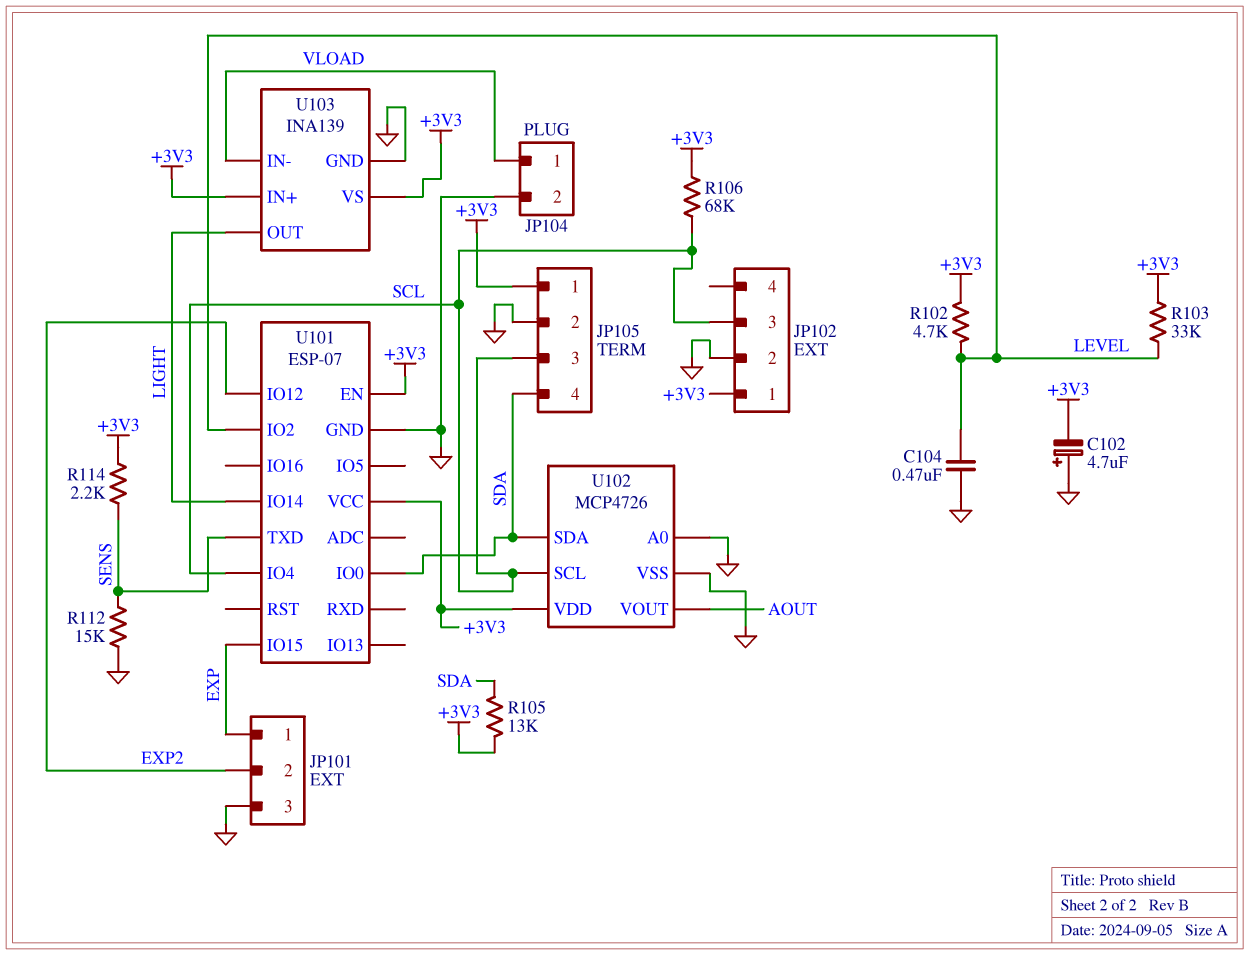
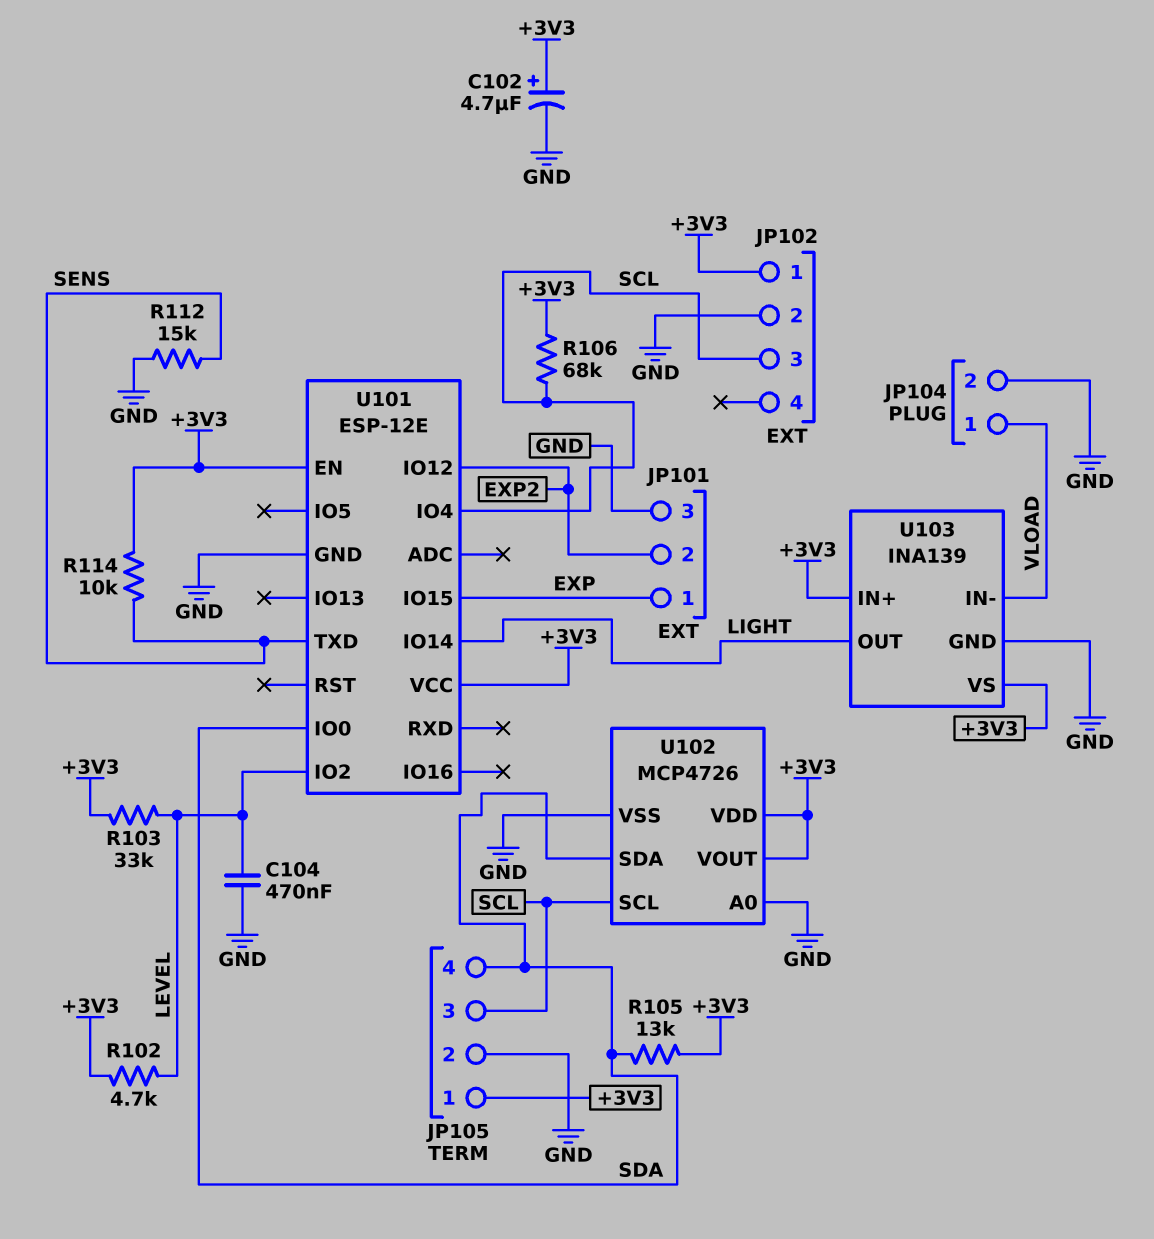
C102: 4.7uF (plus GND, minus +3V3) -> 4.7uF (plus +3V3, minus GND)
R114: 2.2k (+3V3, SENS) -> 10k (+3V3, SENS)
U101: ESP-07 -> ESP-12E
U102 pin VOUT: AOUT -> +3V3

